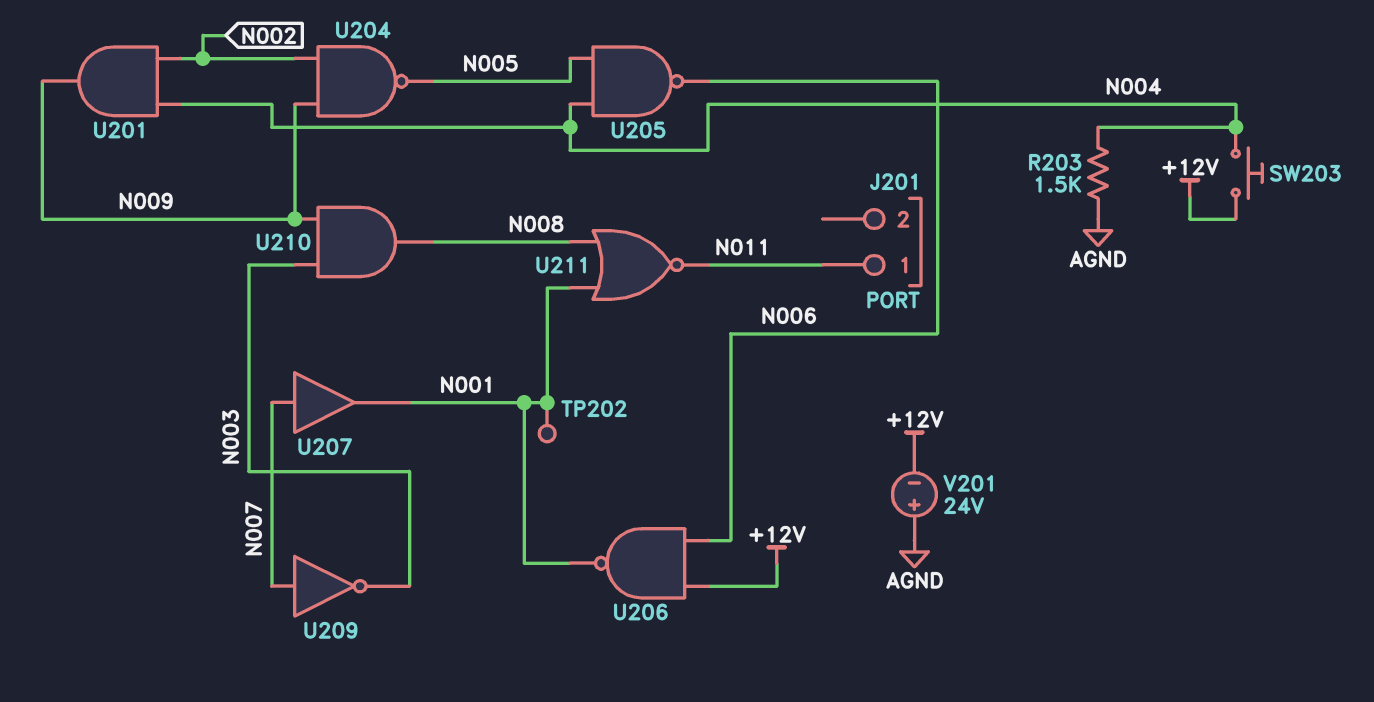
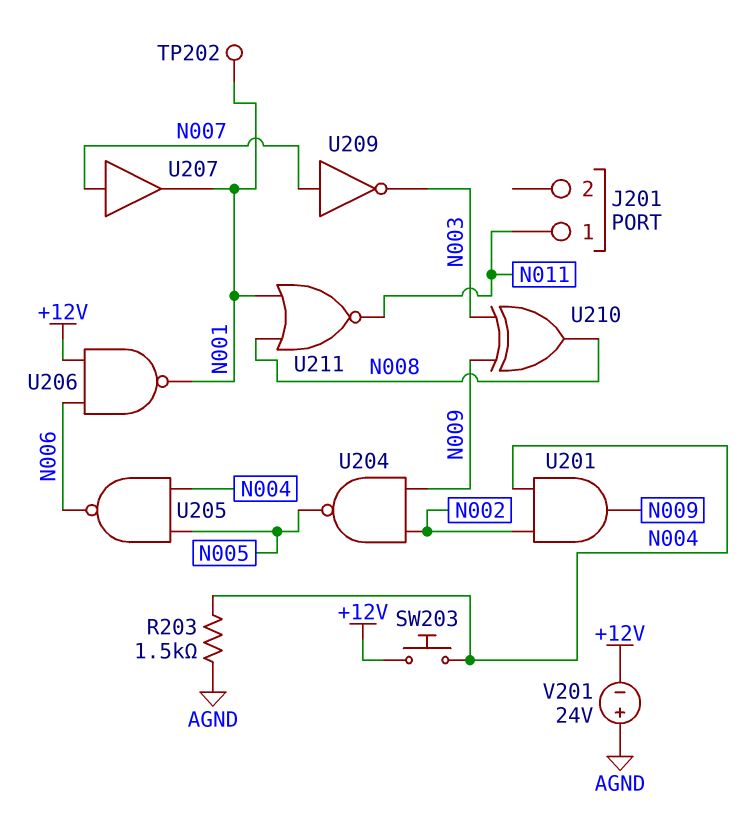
U210: AND (in N003, in N009, out N008) -> XOR (in N003, in N009, out N008)

